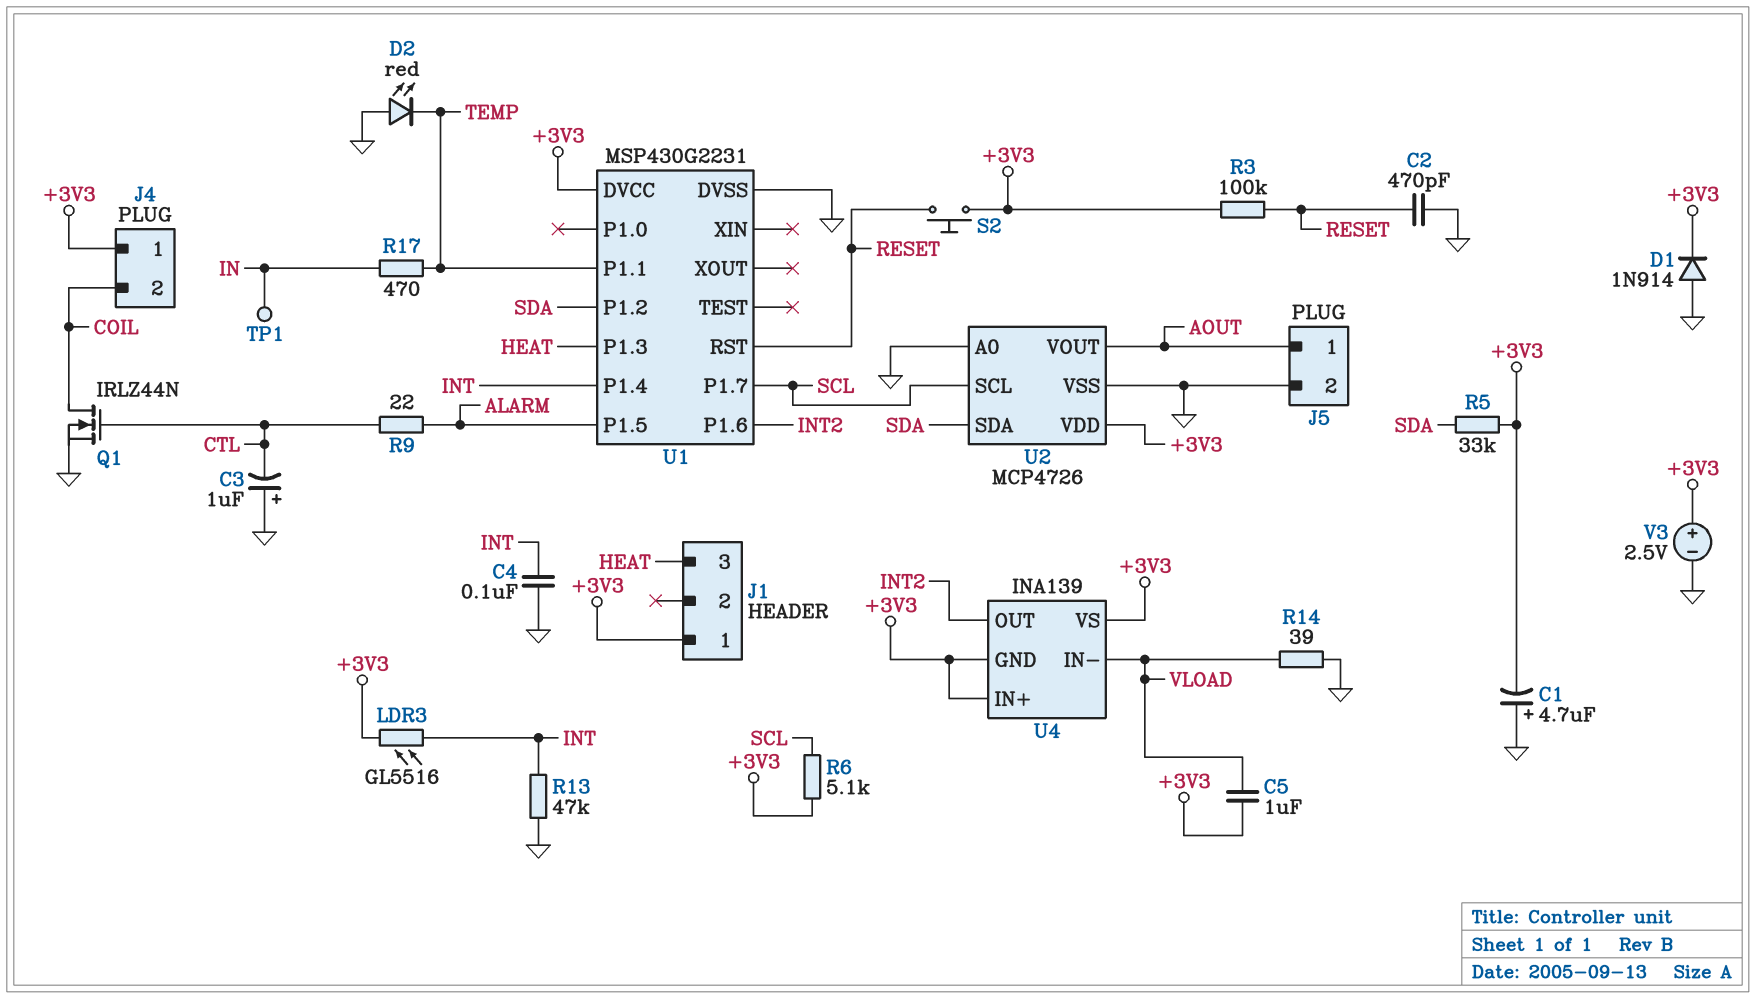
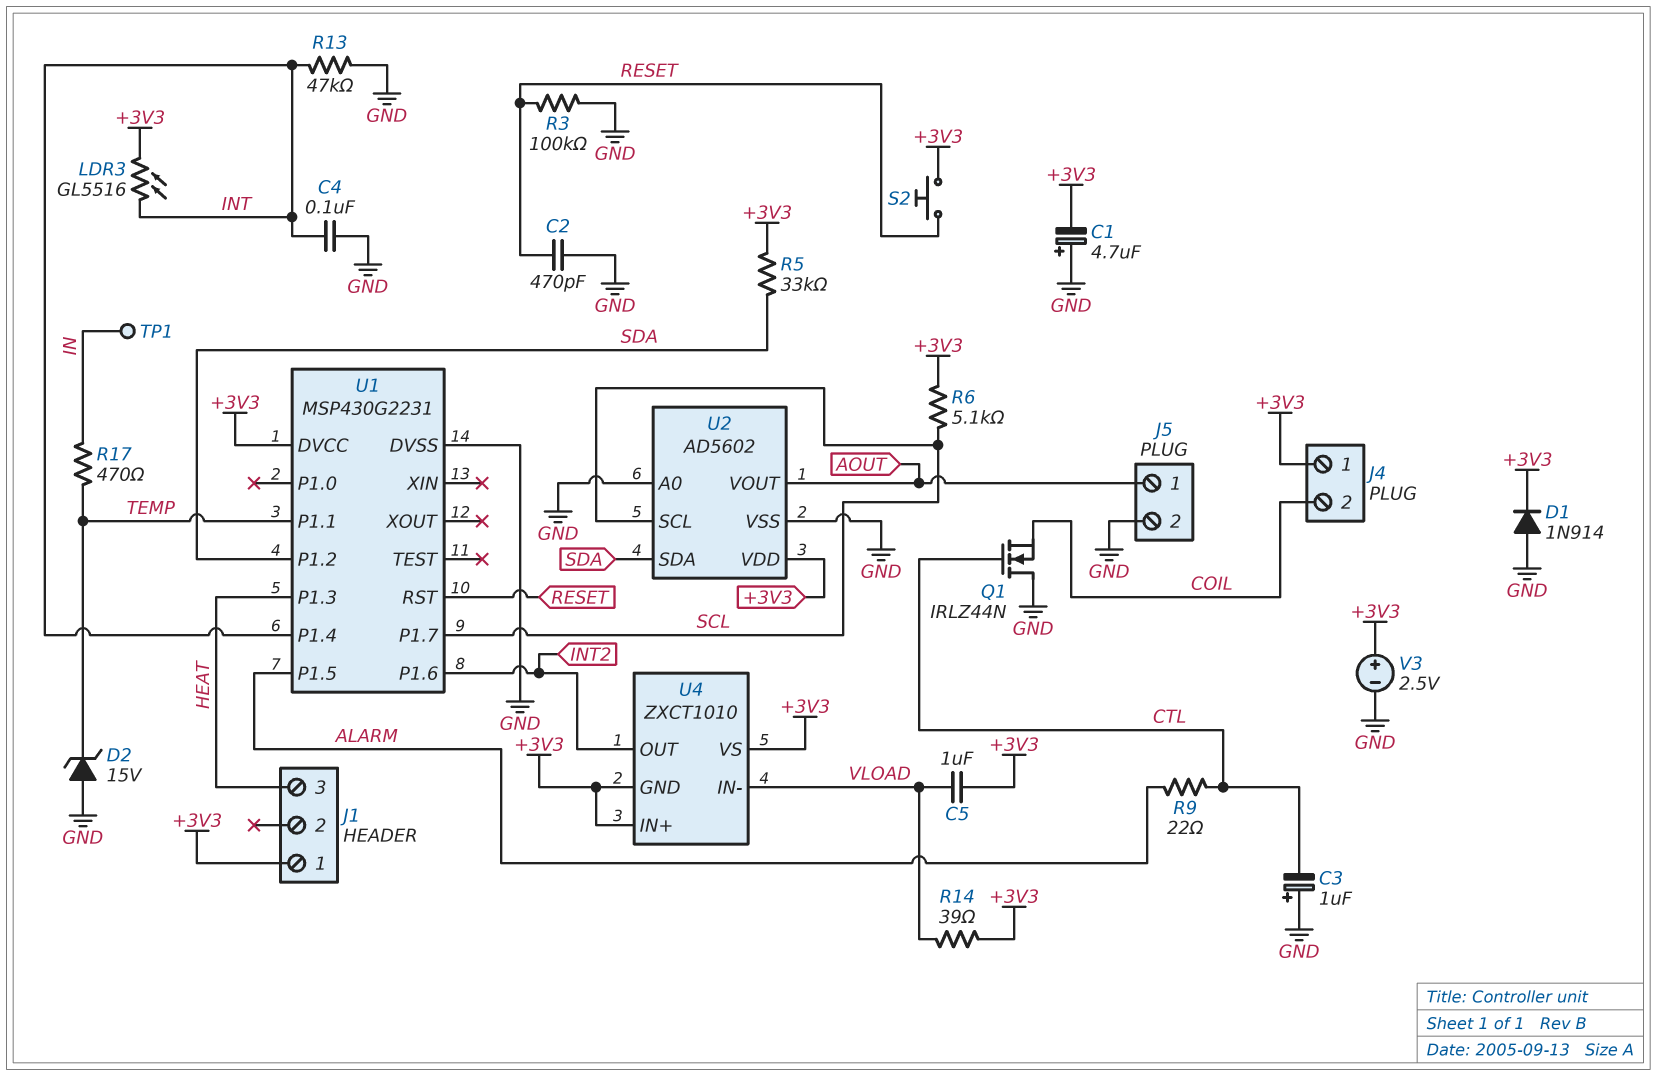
D2: LED red (A GND, K TEMP) -> zener 15V (A GND, K TEMP)
Q1: NMOS IRLZ44N (G CTL, D COIL, S GND) -> NMOS IRLZ44N (G CTL, D GND, S COIL)
R3: 100k (+3V3, RESET) -> 100k (GND, RESET)
R14: 39 (GND, VLOAD) -> 39 (+3V3, VLOAD)
U2: MCP4726 -> AD5602
U4: INA139 -> ZXCT1010

